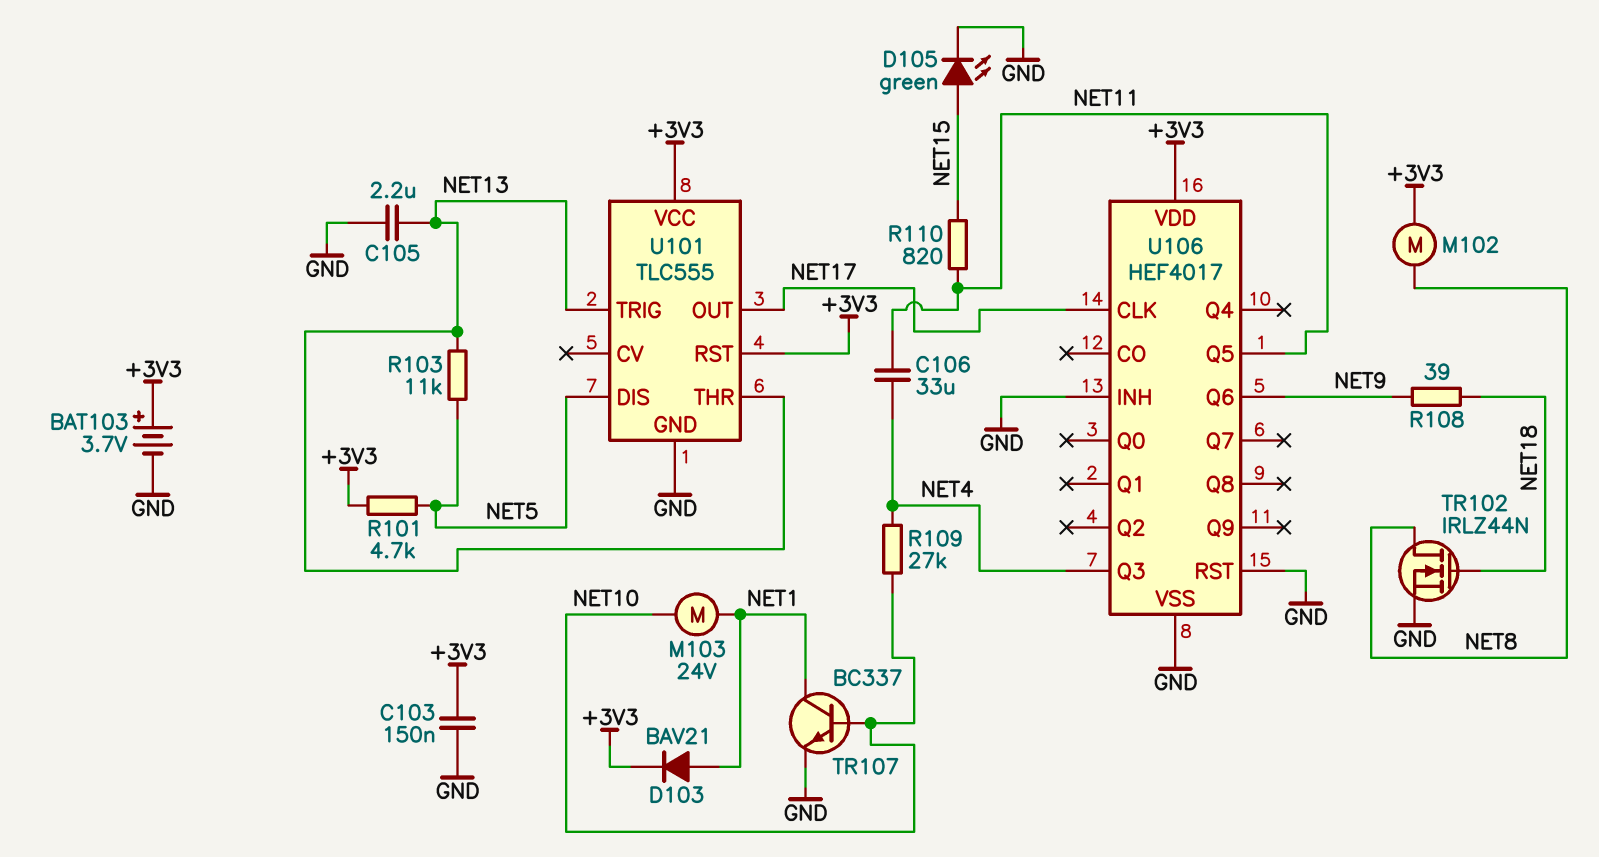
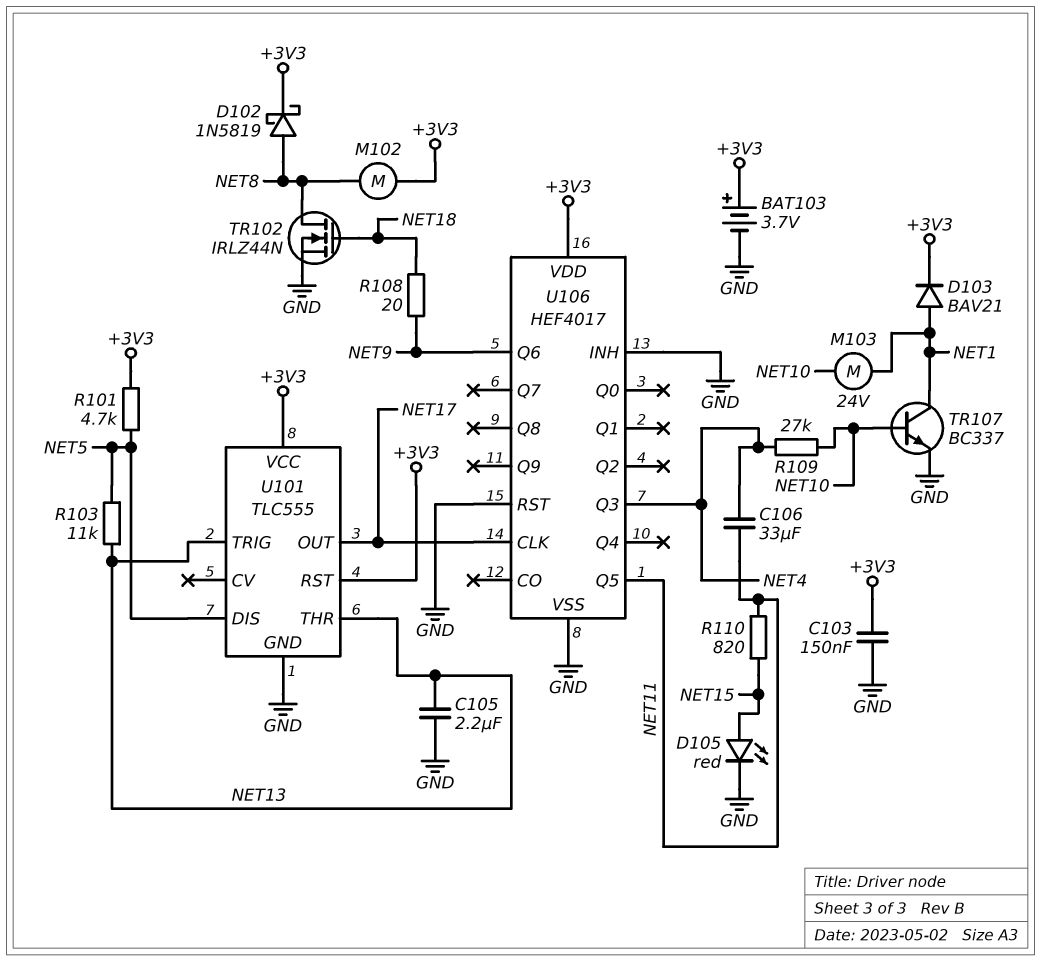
D102: none -> schottky 1N5819 (A NET8, K +3V3)
D105: LED green (A NET15, K GND) -> LED red (A NET15, K GND)
R108: 39 (NET9, NET18) -> 20 (NET9, NET18)

